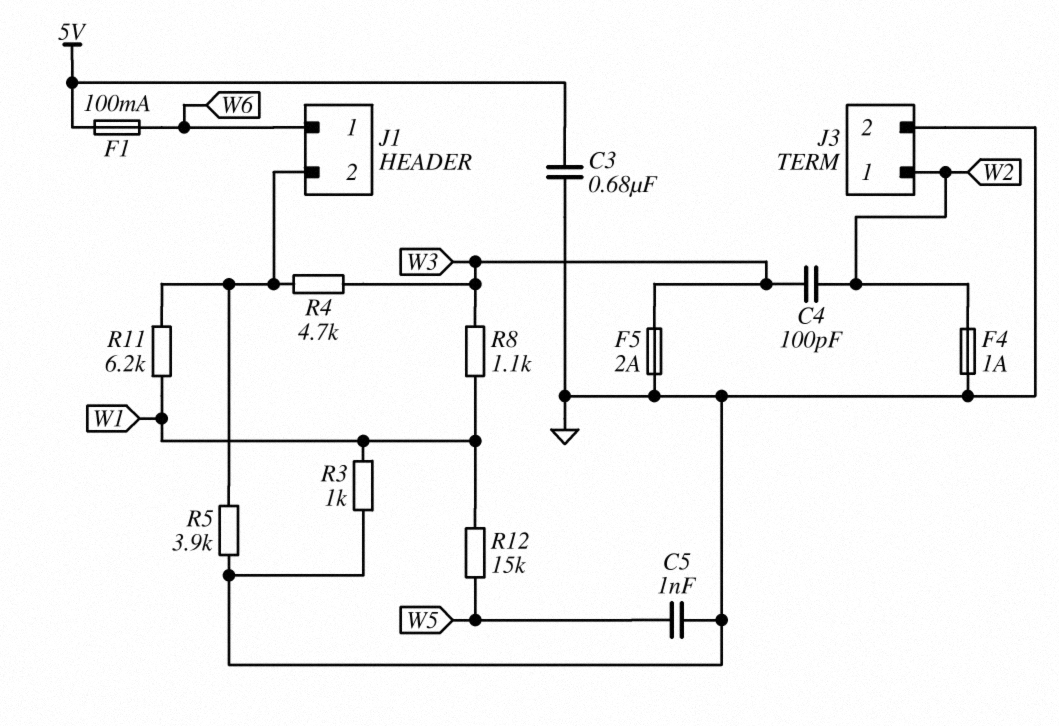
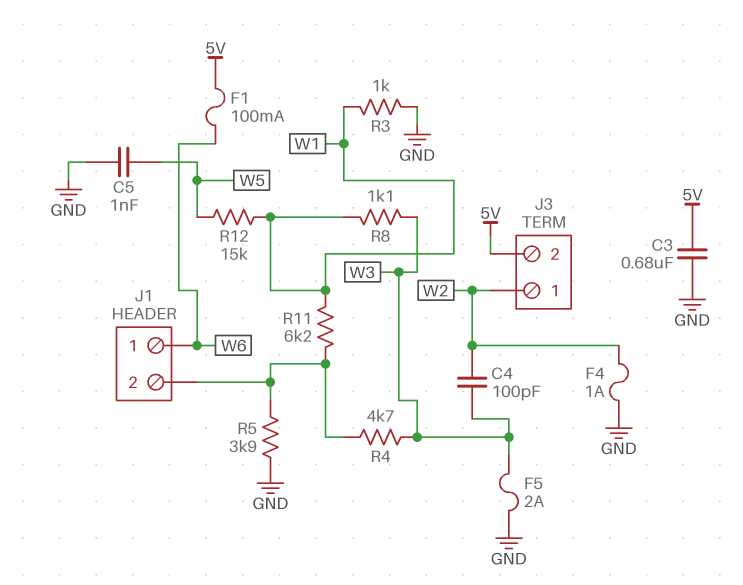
J3 pin 2: GND -> 5V

